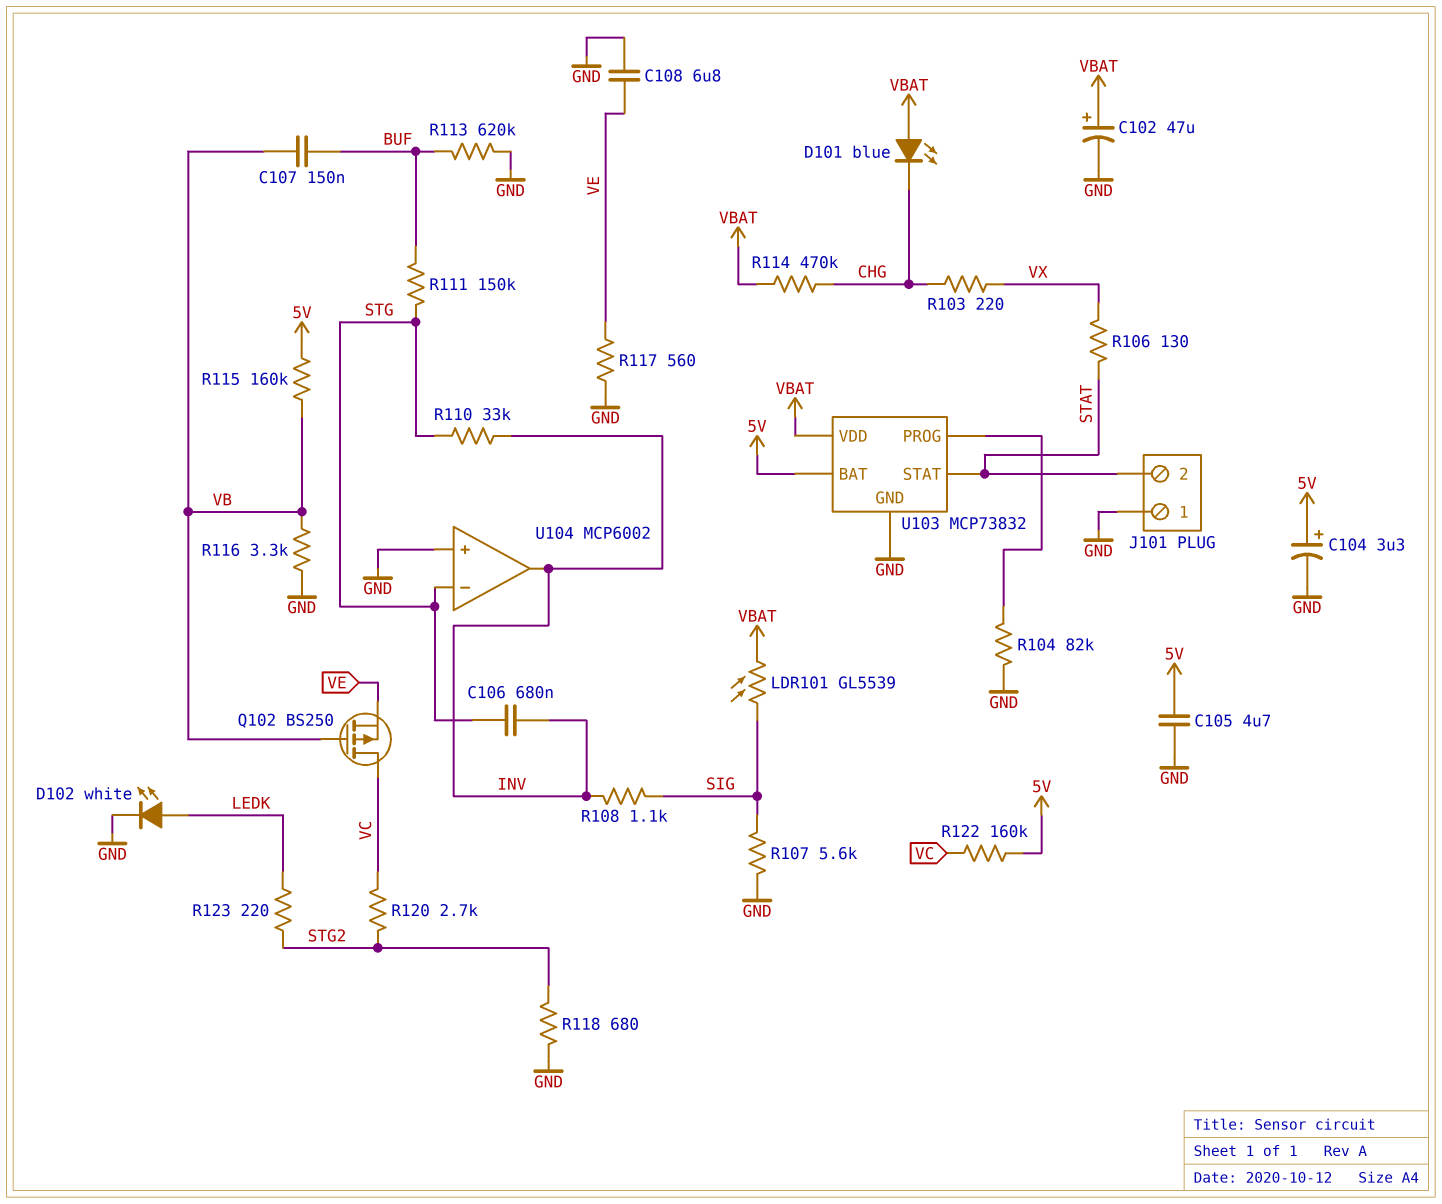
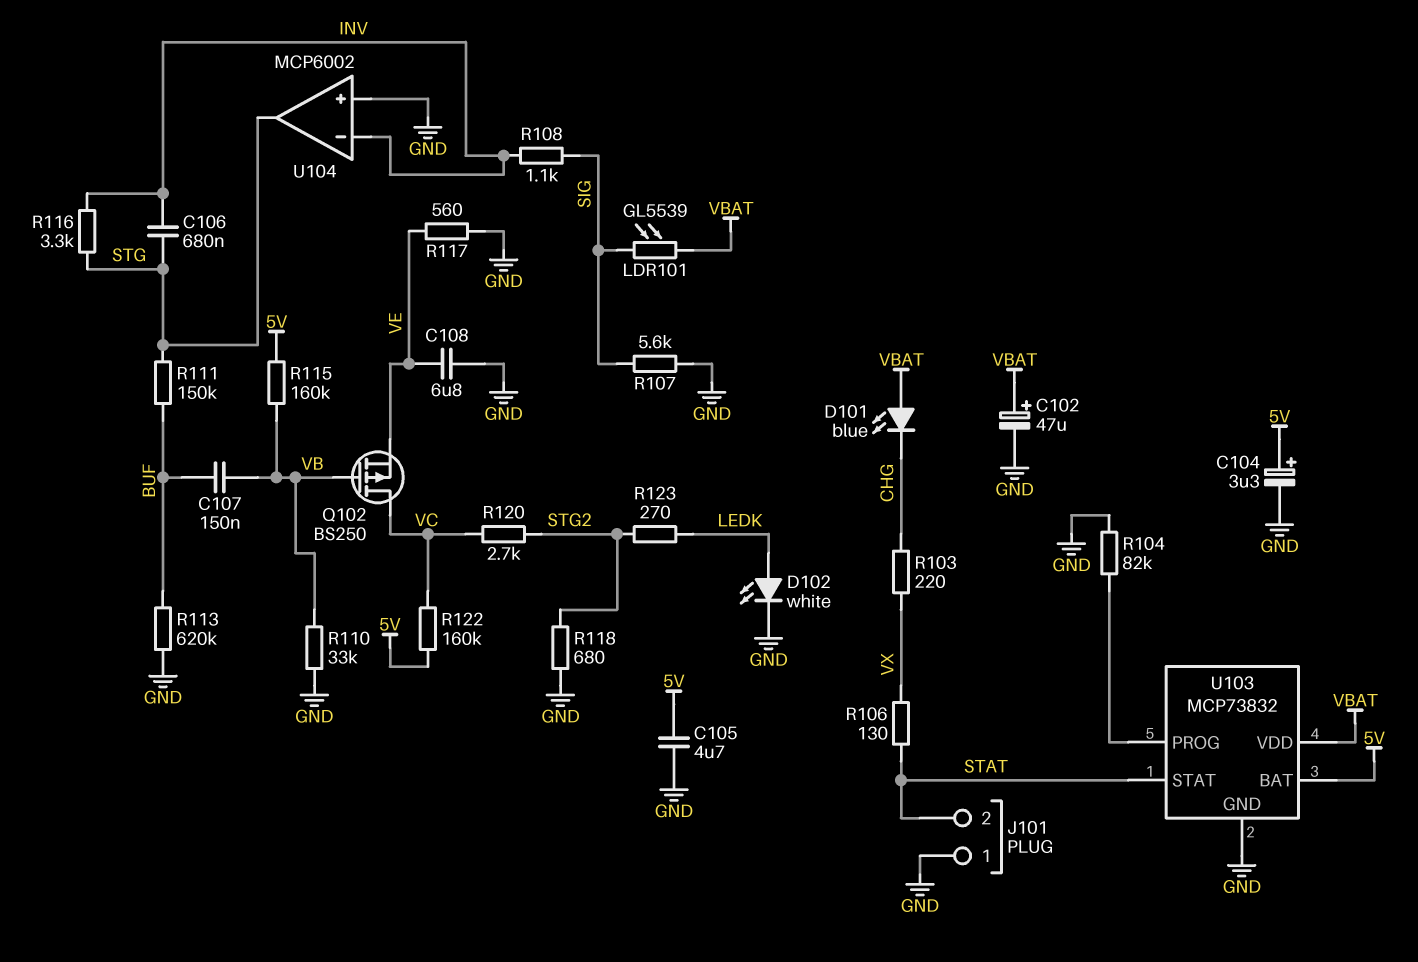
R110: 33k (INV, STG) -> 33k (GND, VB)
R114: 470k (CHG, VBAT) -> none
R116: 3.3k (GND, VB) -> 3.3k (INV, STG)
R123: 220 (LEDK, STG2) -> 270 (LEDK, STG2)
U104 pin in-: STG -> INV
U104 pin out: INV -> STG

